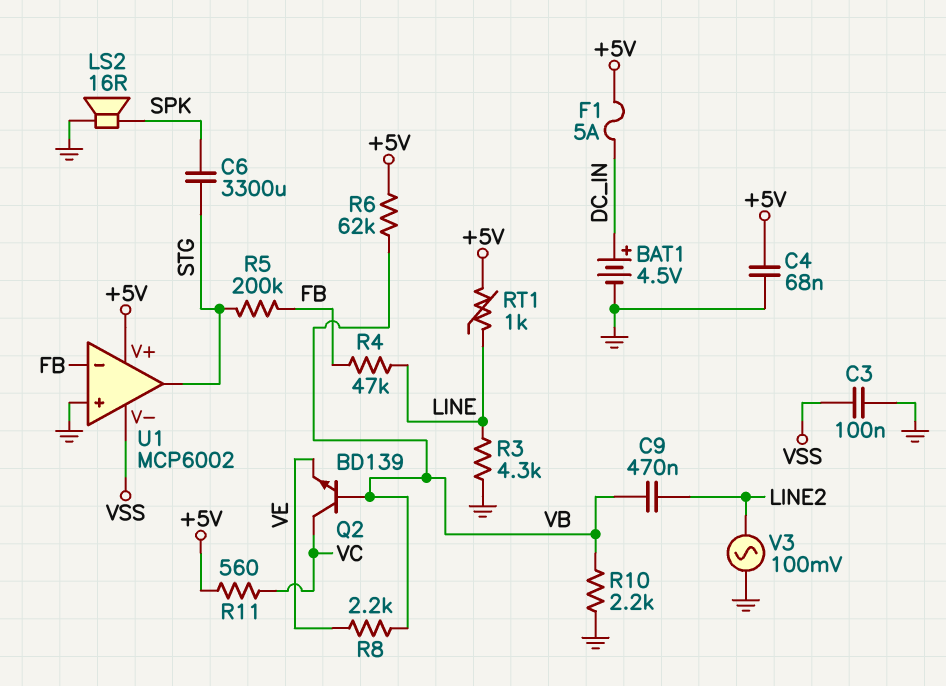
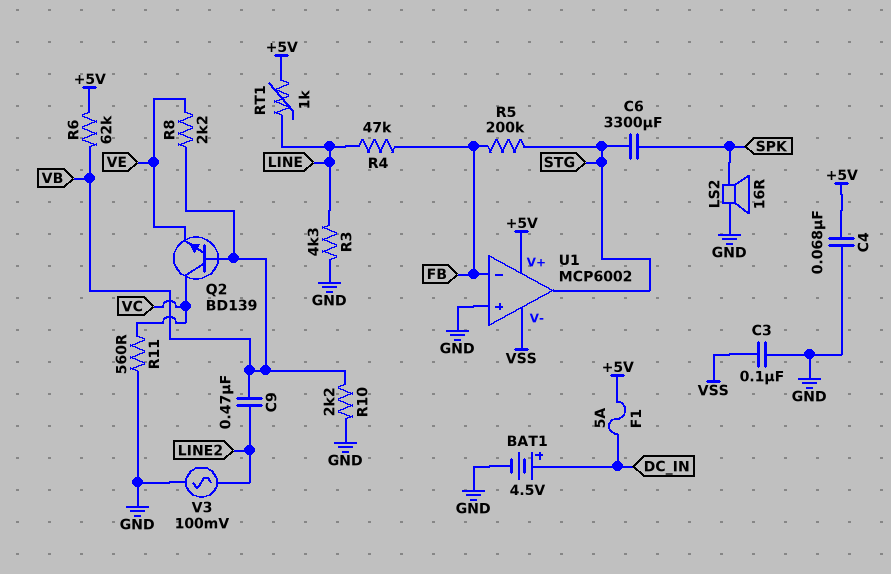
R11: 560 (+5V, VC) -> 560 (GND, VC)

